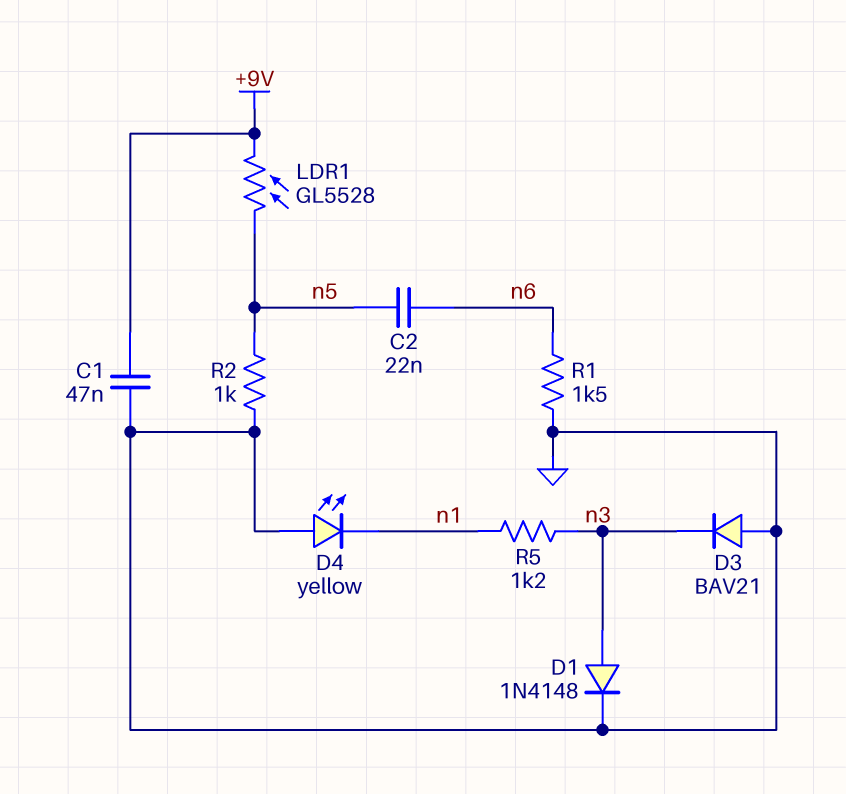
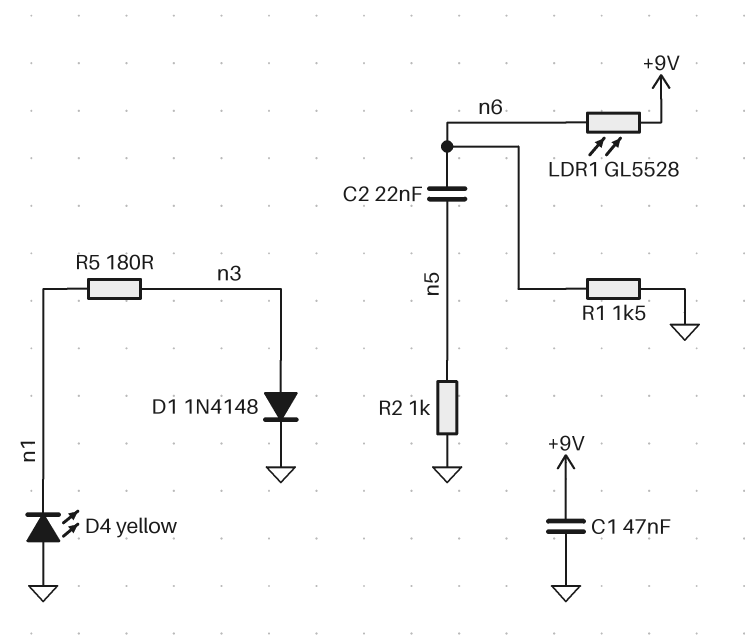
D3: diode BAV21 (A GND, K n3) -> none
LDR1: GL5528 (+9V, n5) -> GL5528 (+9V, n6)
R5: 1.2k (n1, n3) -> 180 (n1, n3)

